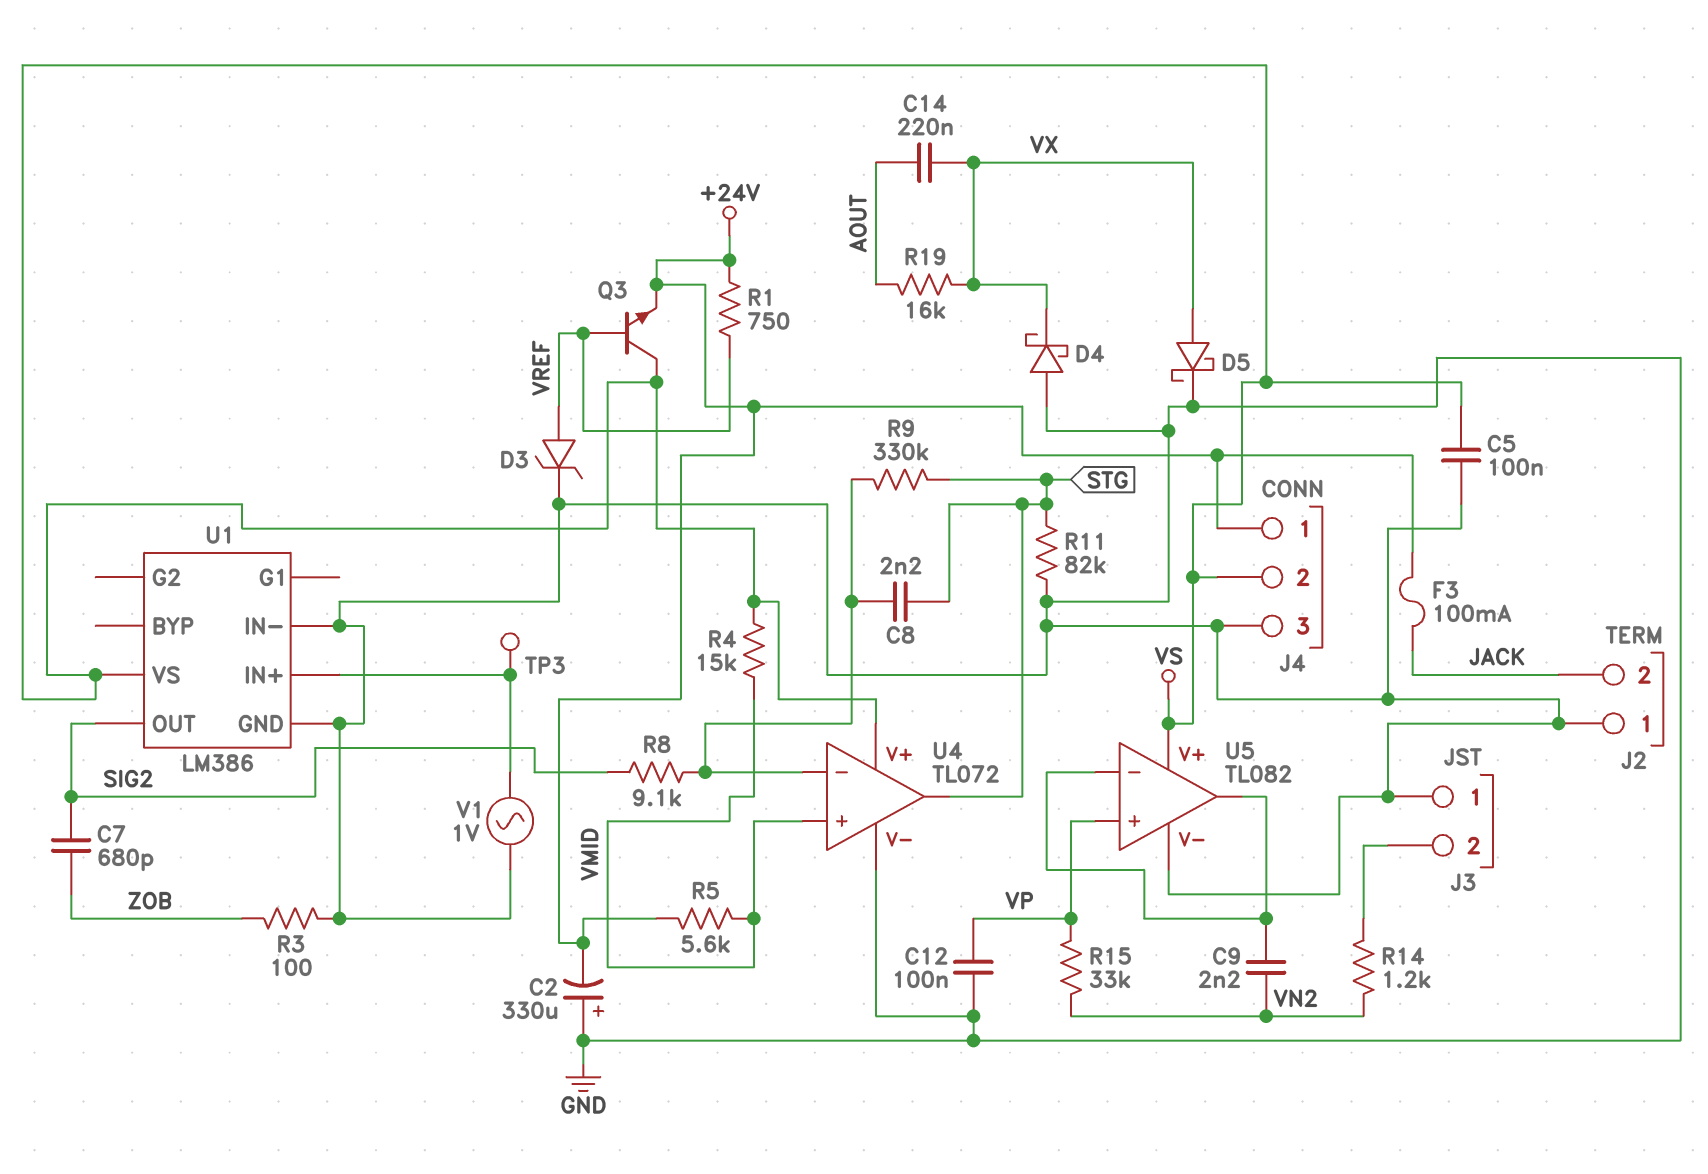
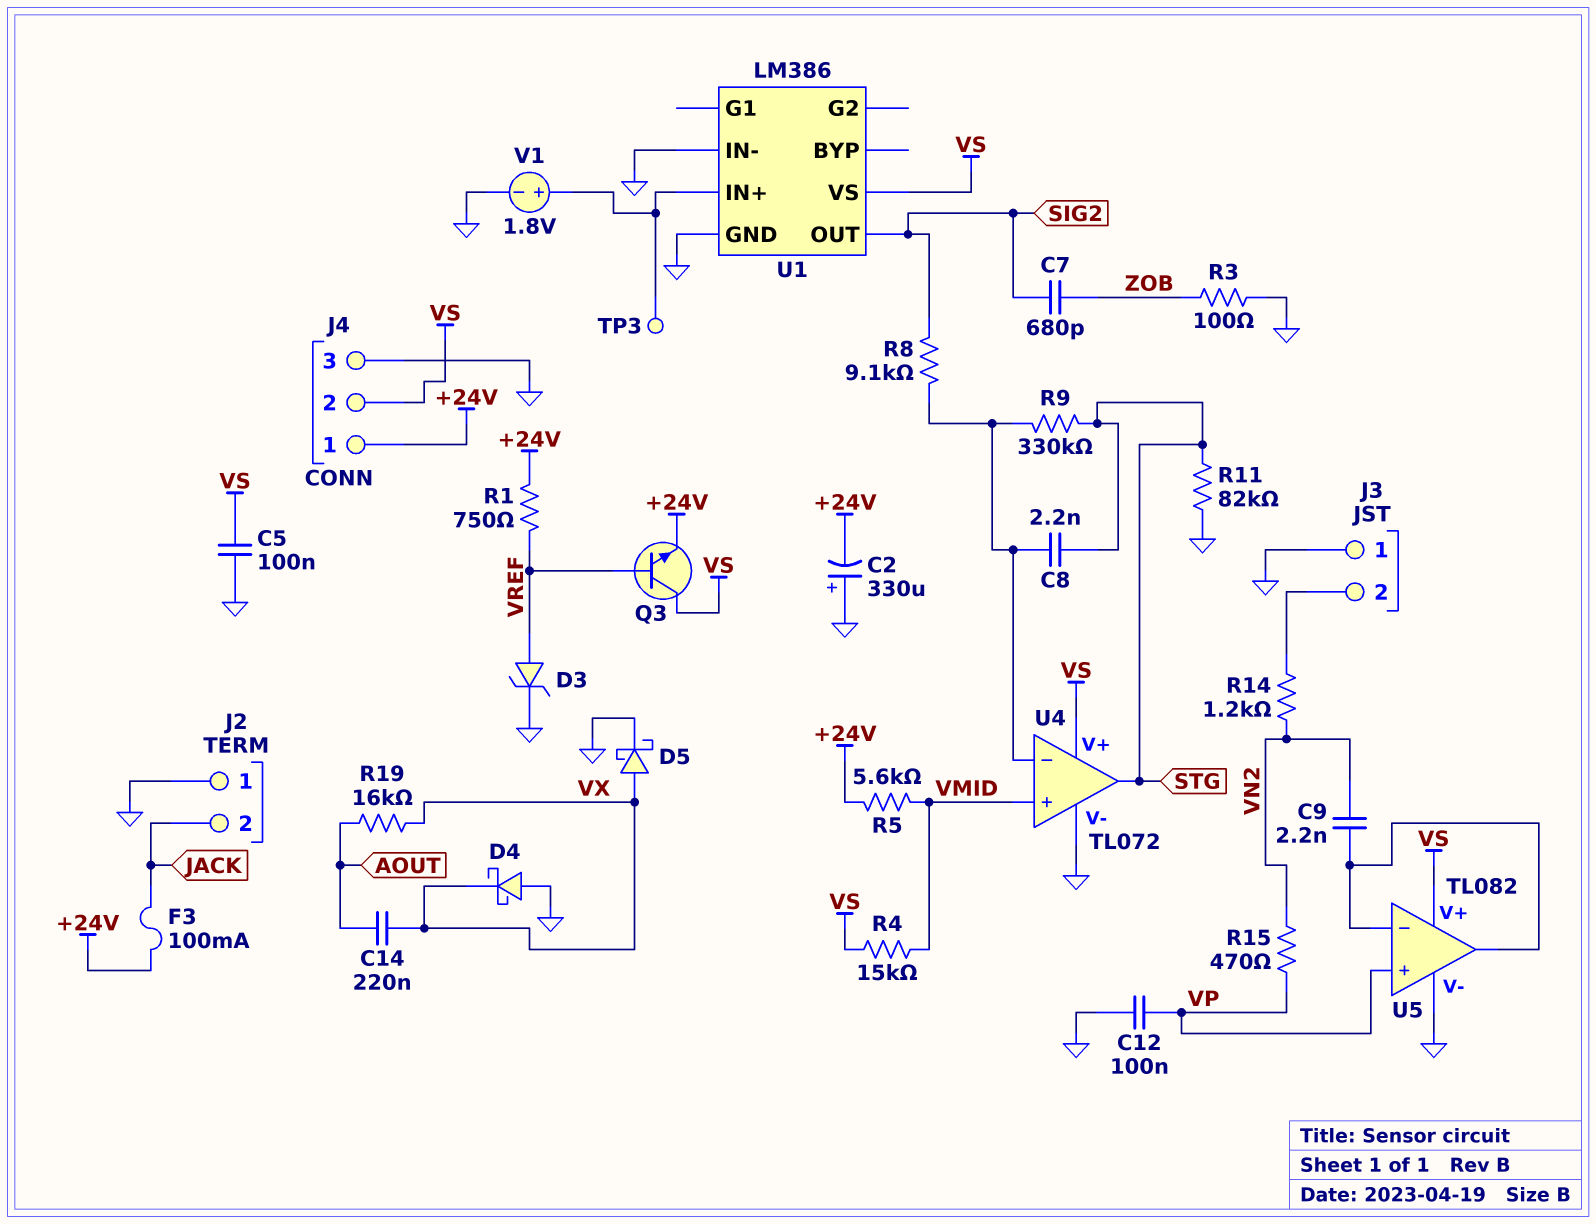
R15: 33k (VN2, VP) -> 470 (VN2, VP)
V1: AC 1V (GND, U1/IN+) -> 1.8V (plus U1/IN+, minus GND)

